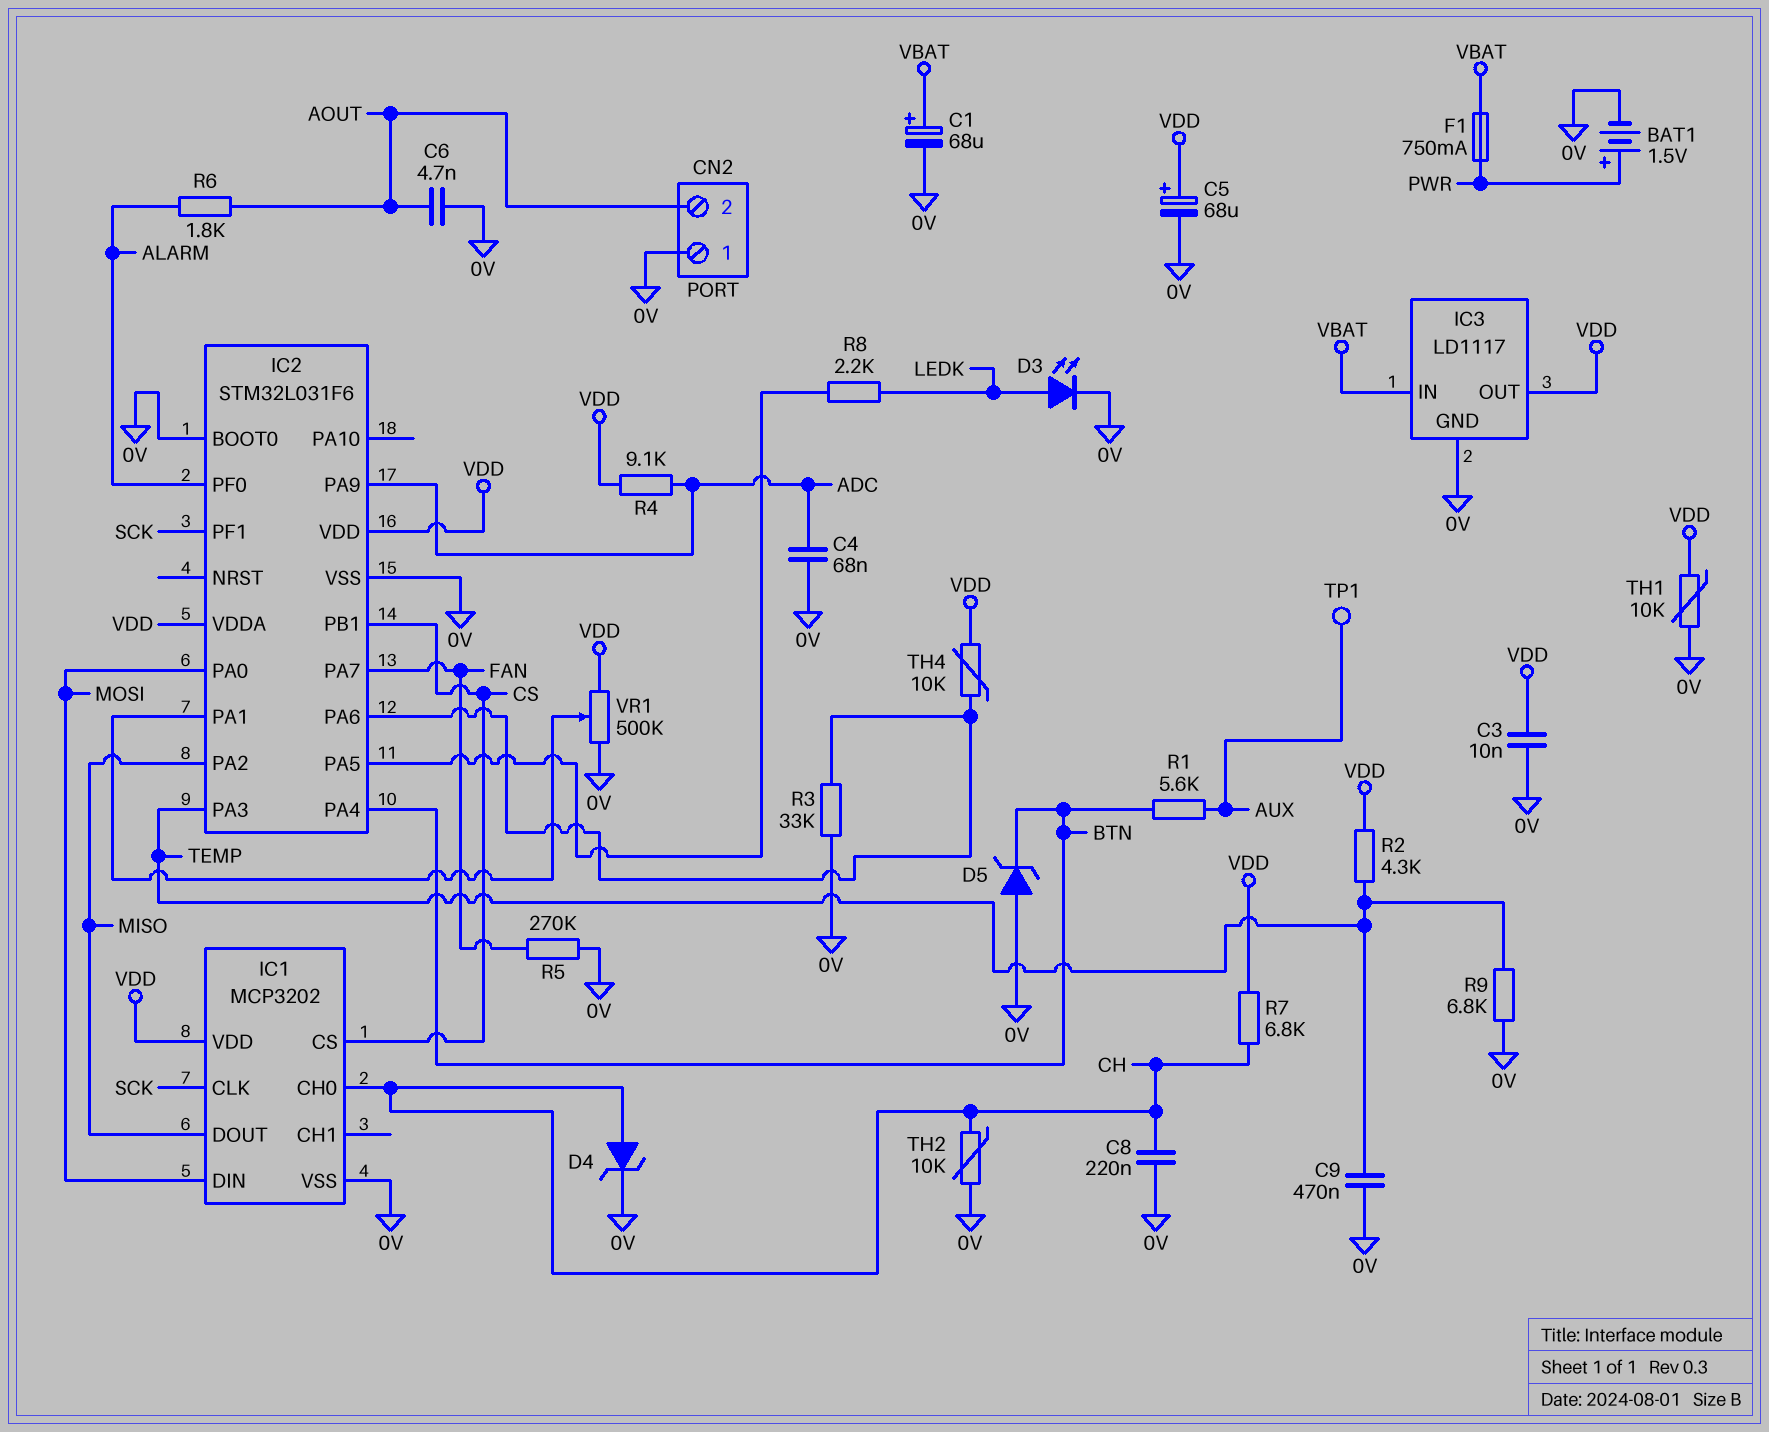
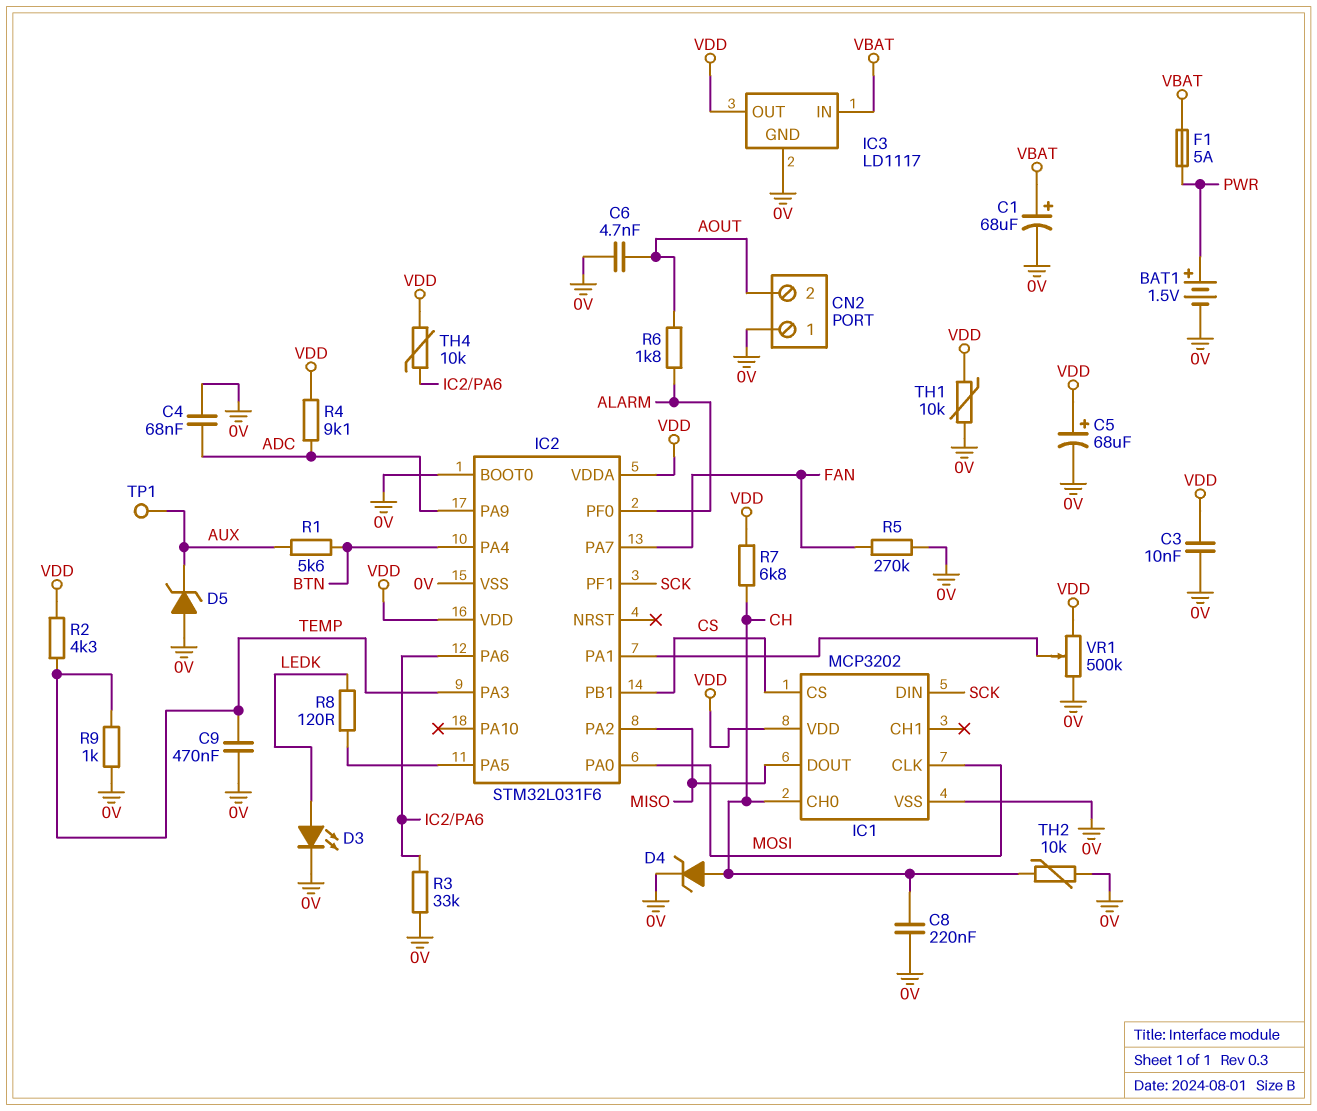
D5: zener (A 0V, K BTN) -> zener (A 0V, K AUX)
F1: 750mA (PWR, VBAT) -> 5A (PWR, VBAT)
IC1 pin CLK: SCK -> MOSI
IC1 pin DIN: MOSI -> SCK
R8: 2.2k (IC2/PA5, LEDK) -> 120 (IC2/PA5, LEDK)
R9: 6.8k (0V, TEMP) -> 1k (0V, TEMP)

